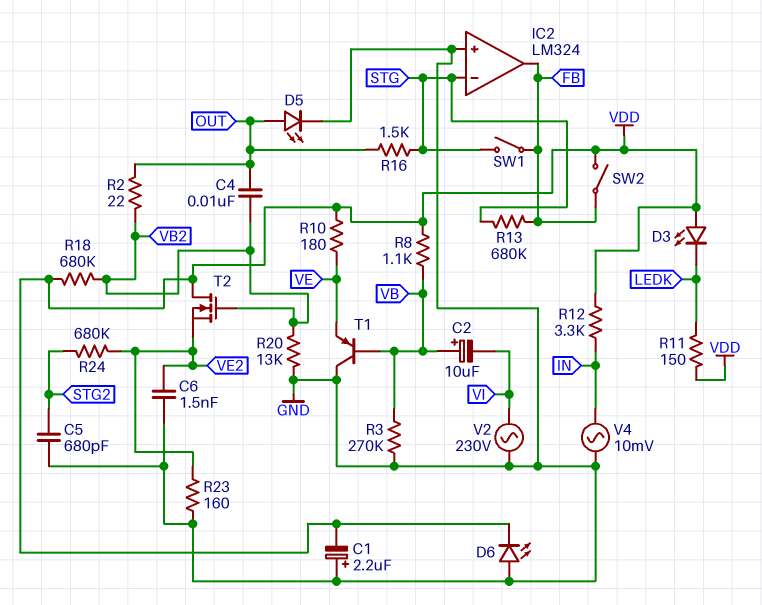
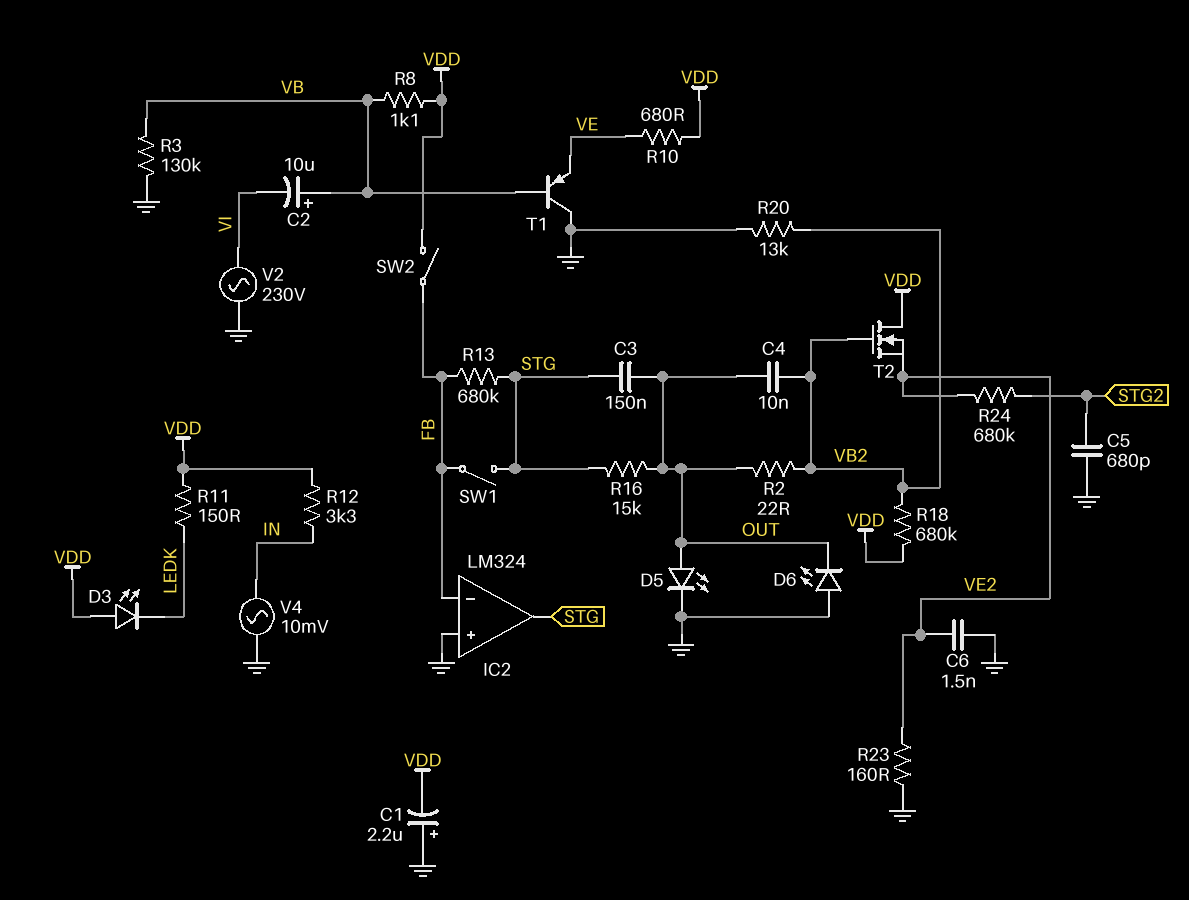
C3: none -> 150nF (OUT, STG)
D6: LED (A GND, K VDD) -> LED (A GND, K OUT)
IC2 pin in-: STG -> FB
IC2 pin out: FB -> STG
R3: 270k (GND, VB) -> 130k (GND, VB)
R10: 180 (VDD, VE) -> 680 (VDD, VE)
R16: 1.5k (OUT, STG) -> 15k (OUT, STG)

